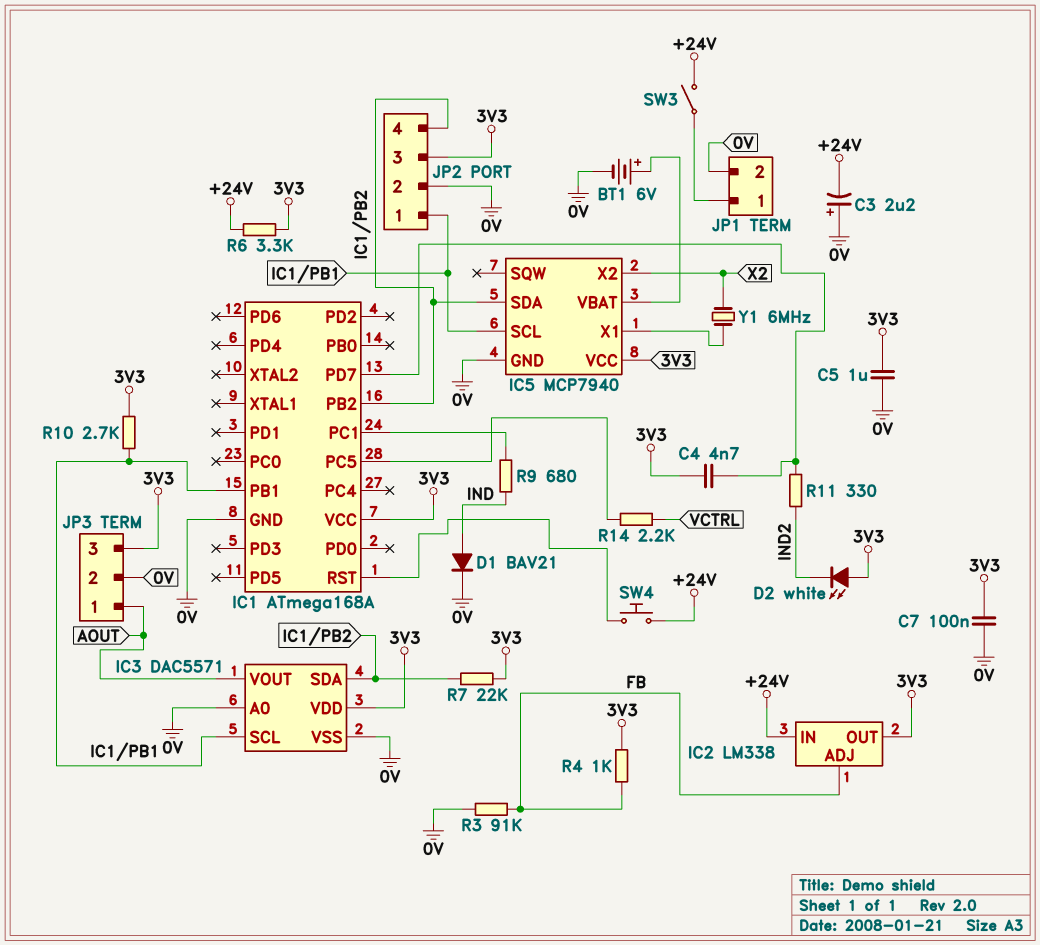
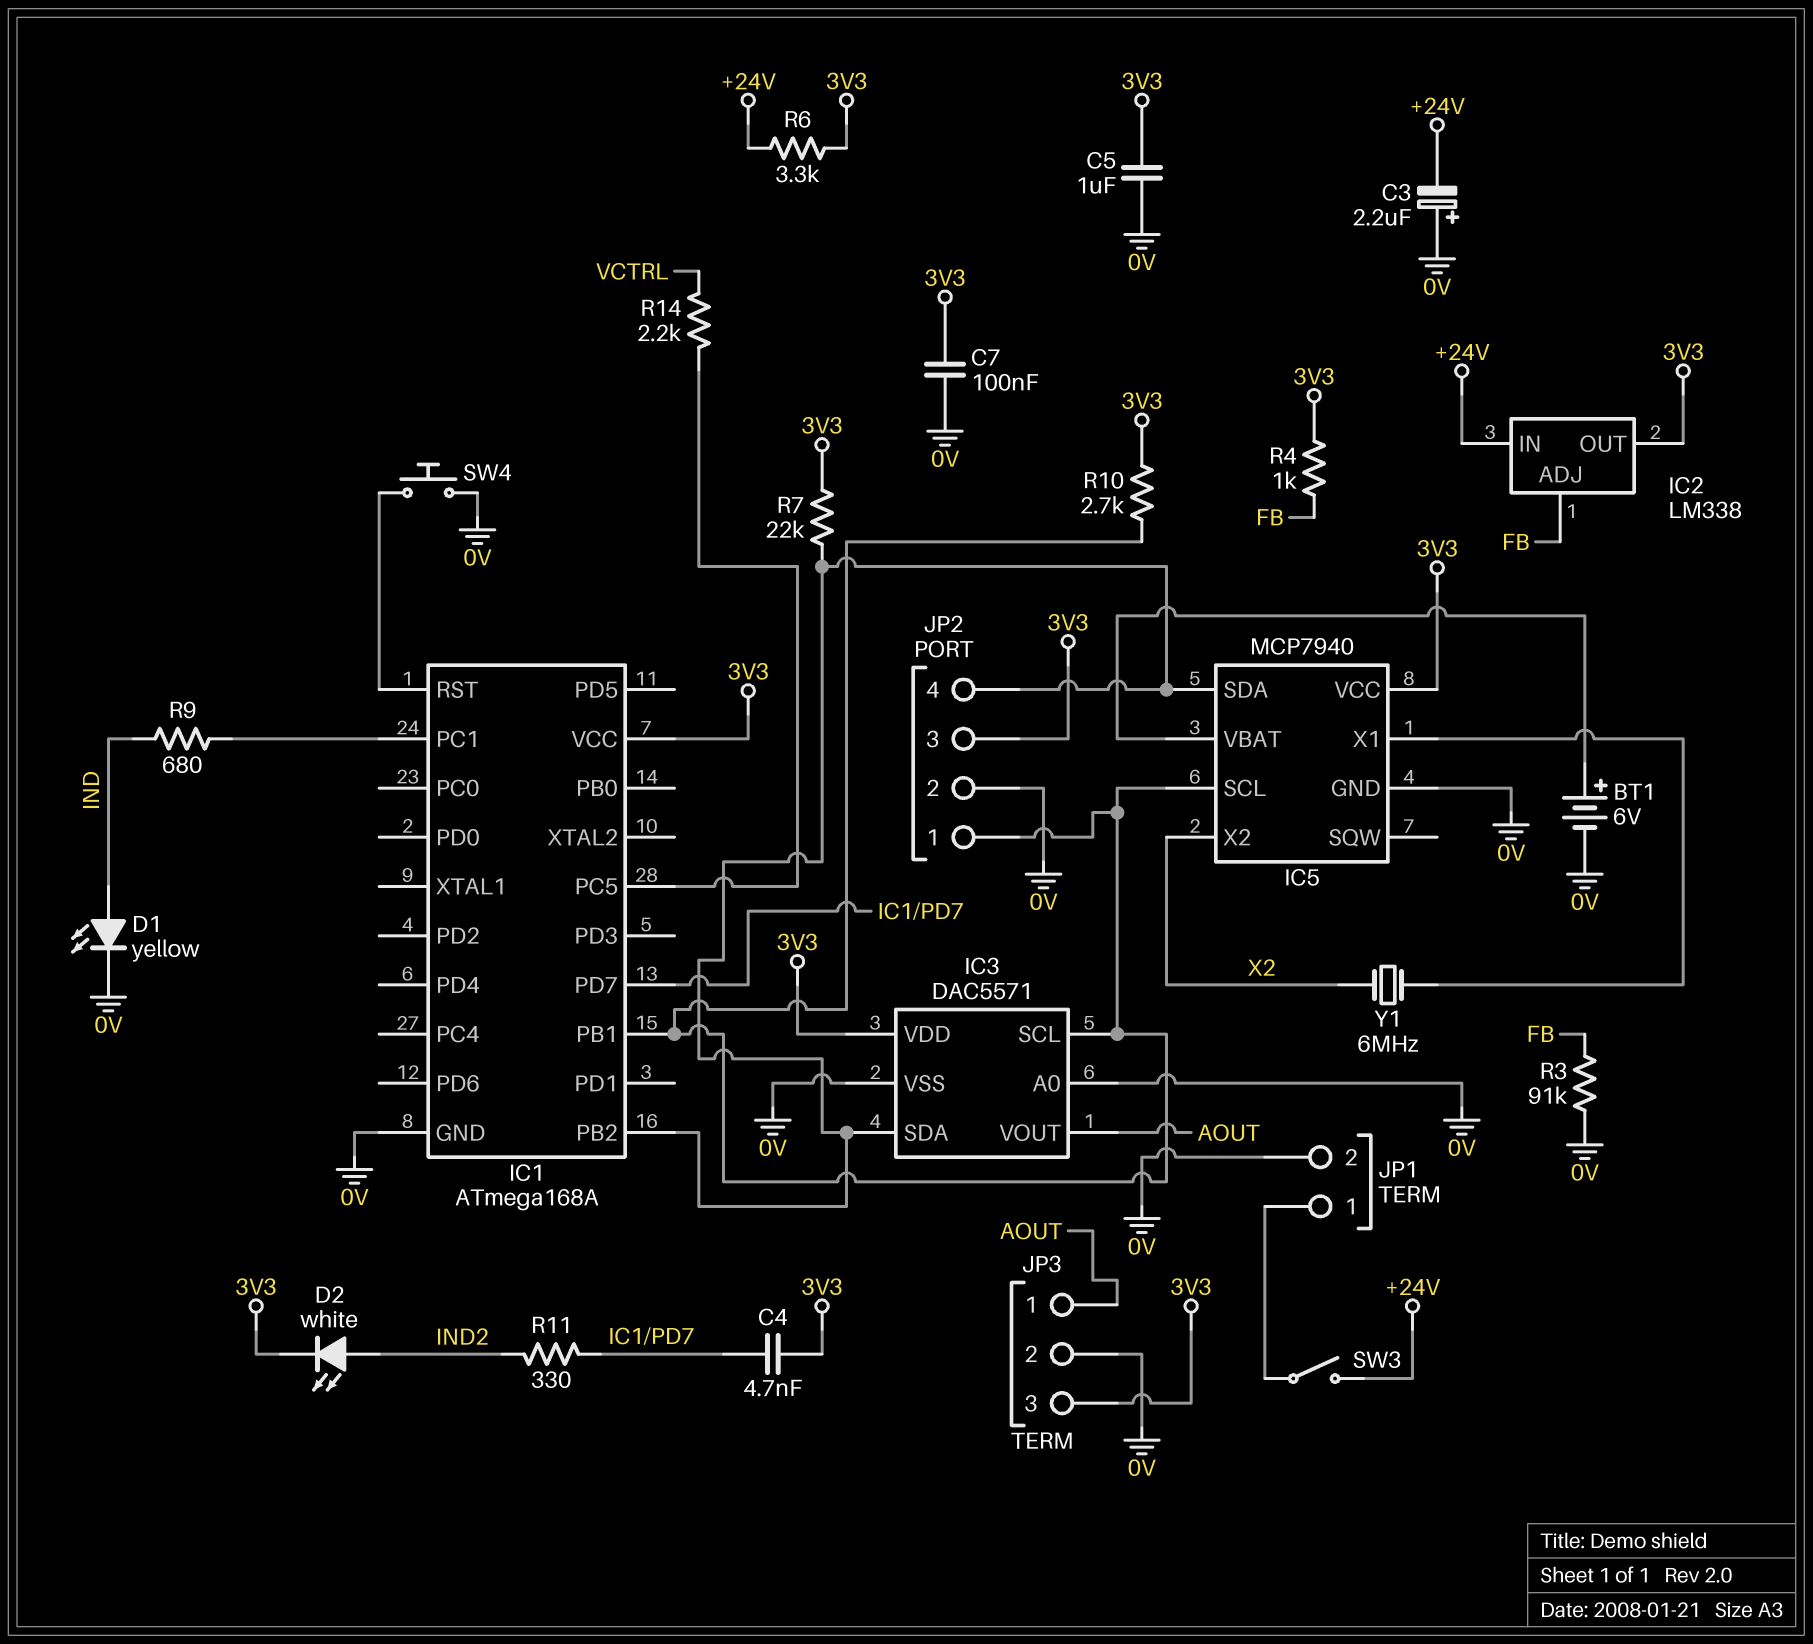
D1: diode BAV21 (A IND, K 0V) -> LED yellow (A IND, K 0V)
D2: LED white (A 3V3, K IND2) -> LED white (A IND2, K 3V3)
SW4: button (+24V, IC1/RST) -> button (0V, IC1/RST)

